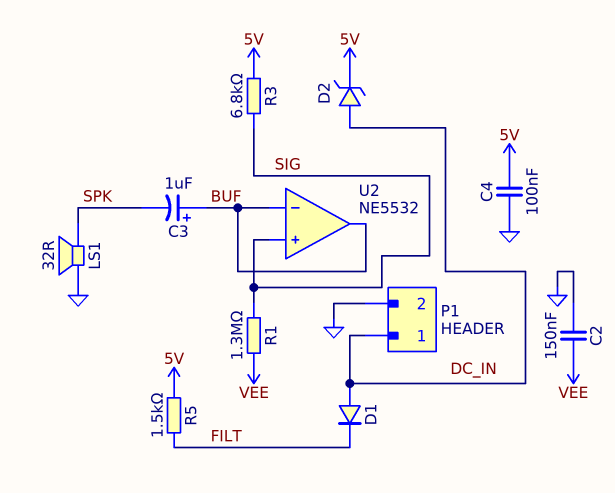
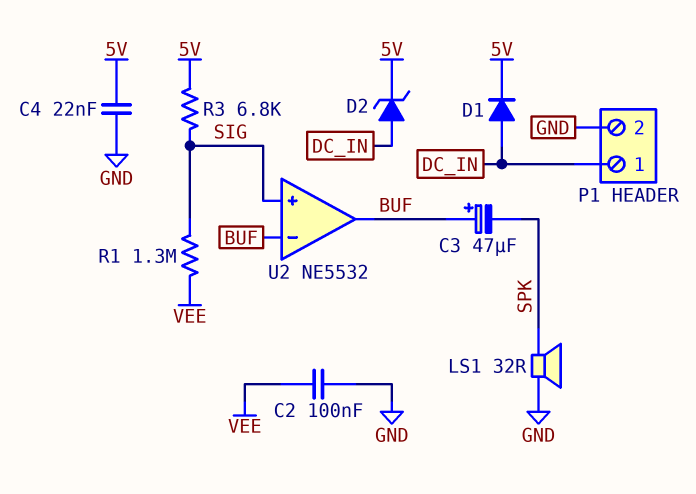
C2: 150nF (GND, VEE) -> 100nF (GND, VEE)
C3: 1uF (plus BUF, minus SPK) -> 47uF (plus BUF, minus SPK)
C4: 100nF (5V, GND) -> 22nF (5V, GND)
D1: diode (A DC_IN, K FILT) -> diode (A DC_IN, K 5V)
R5: 1.5k (5V, FILT) -> none

